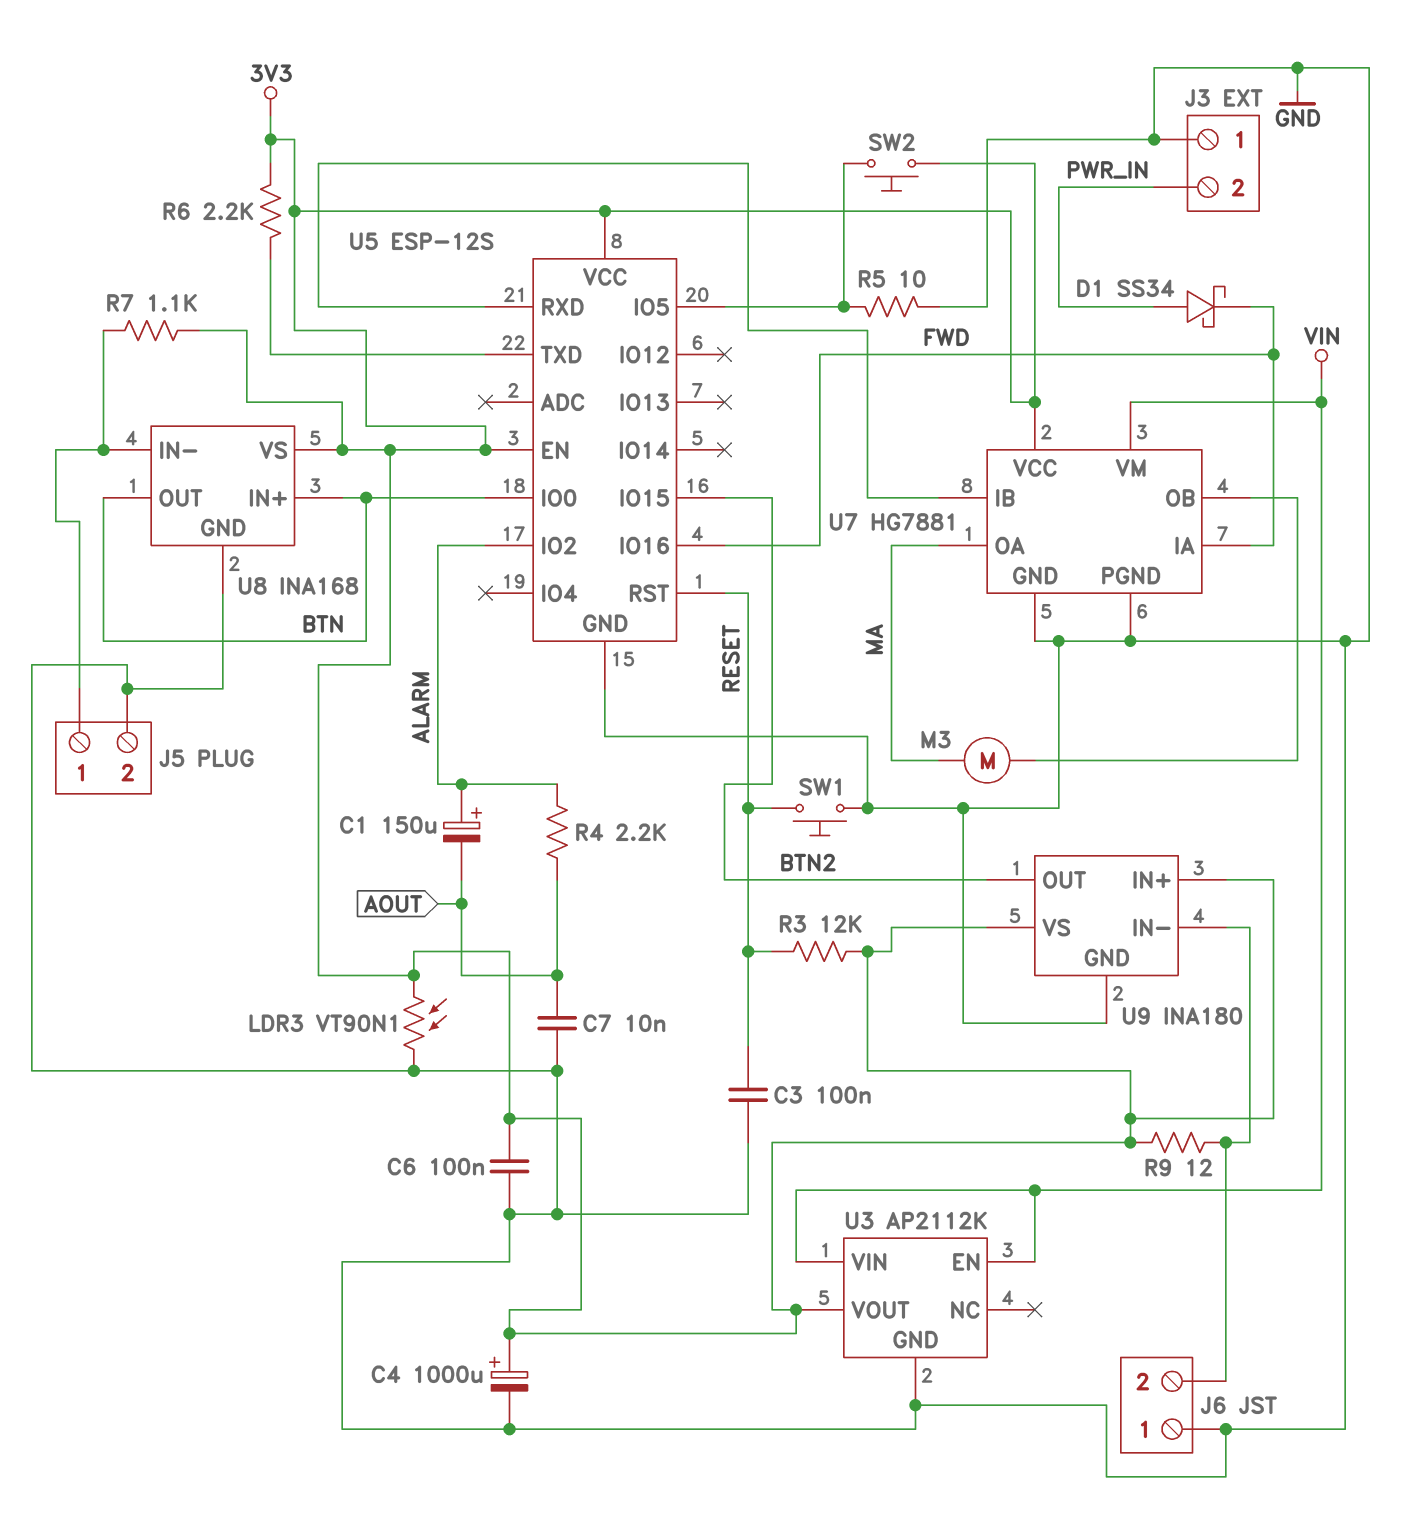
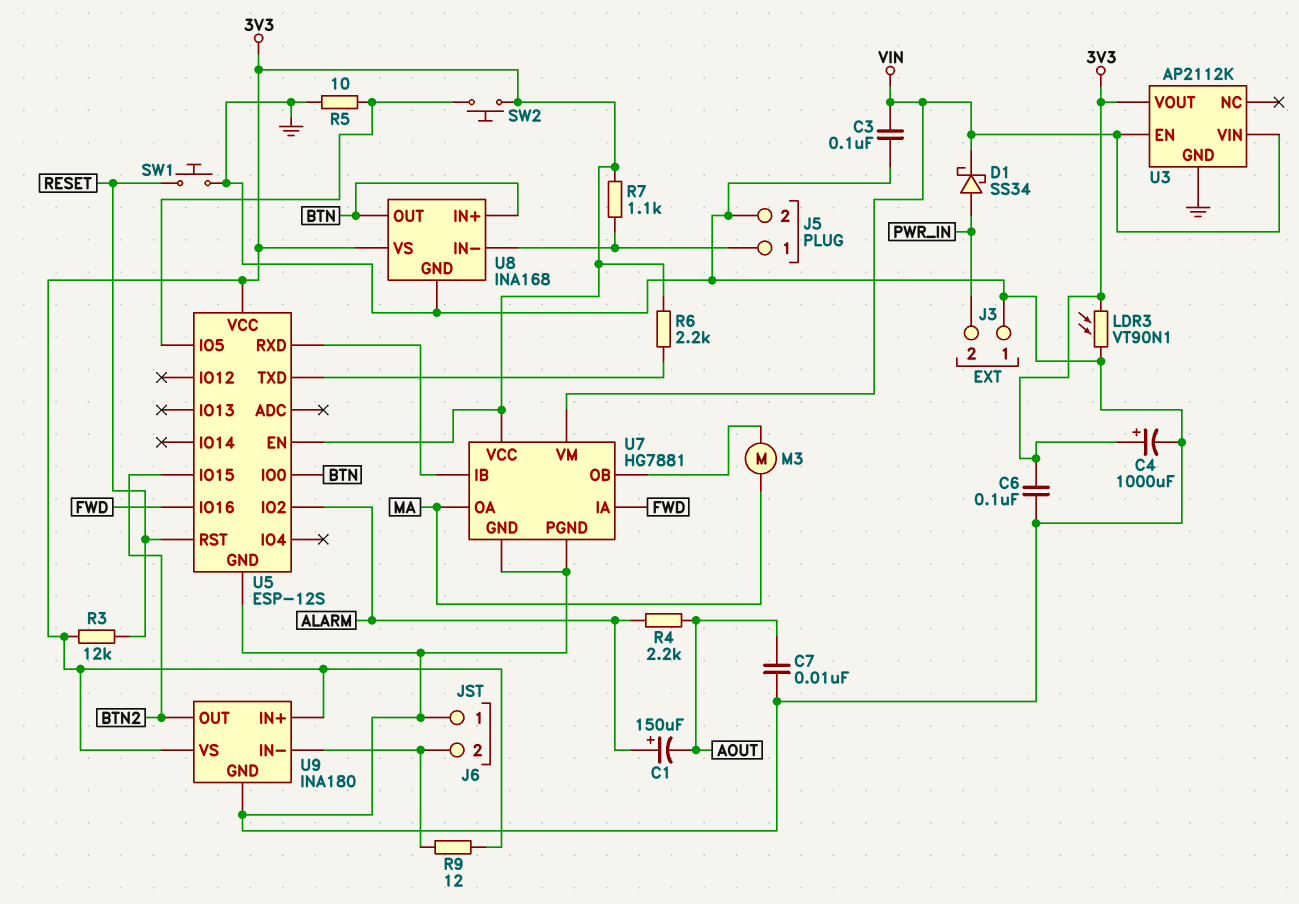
C3: 100nF (GND, RESET) -> 100nF (GND, VIN)
D1: schottky SS34 (A PWR_IN, K FWD) -> schottky SS34 (A PWR_IN, K VIN)

